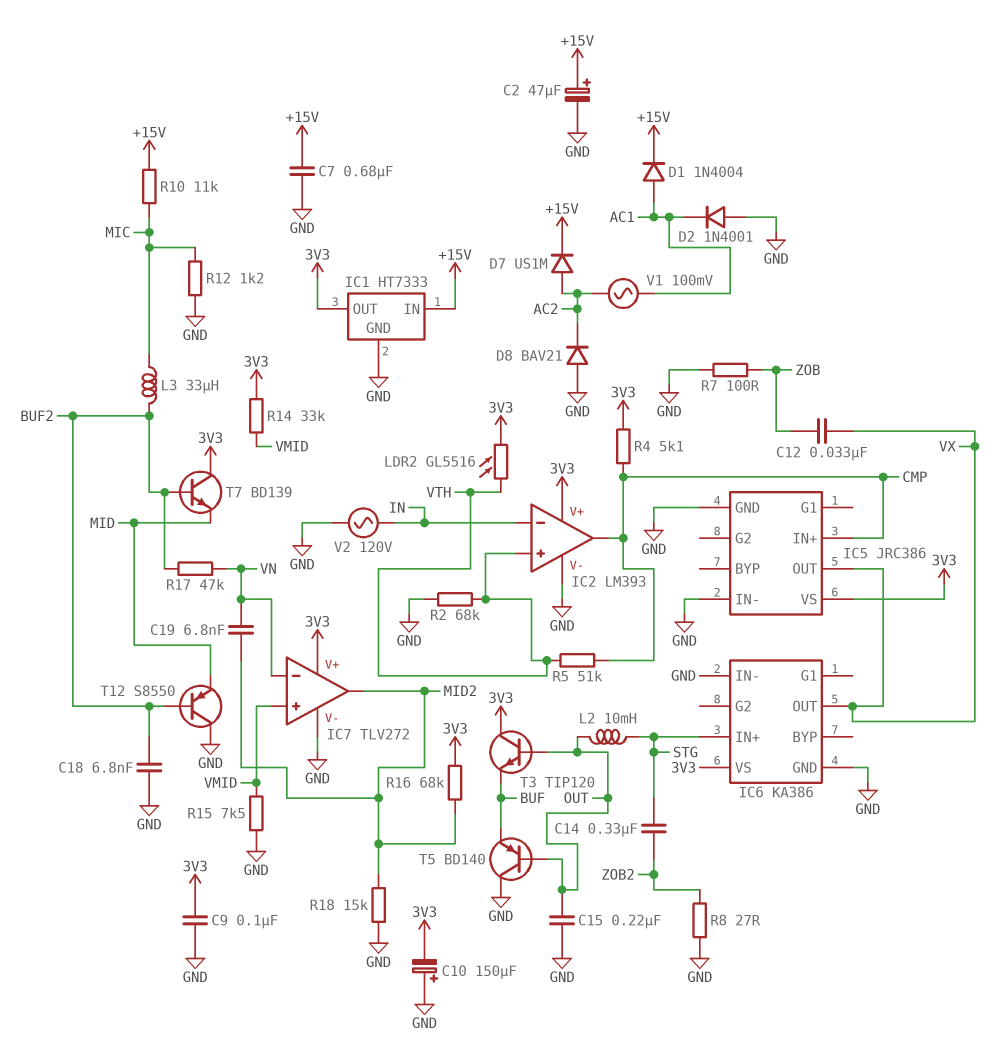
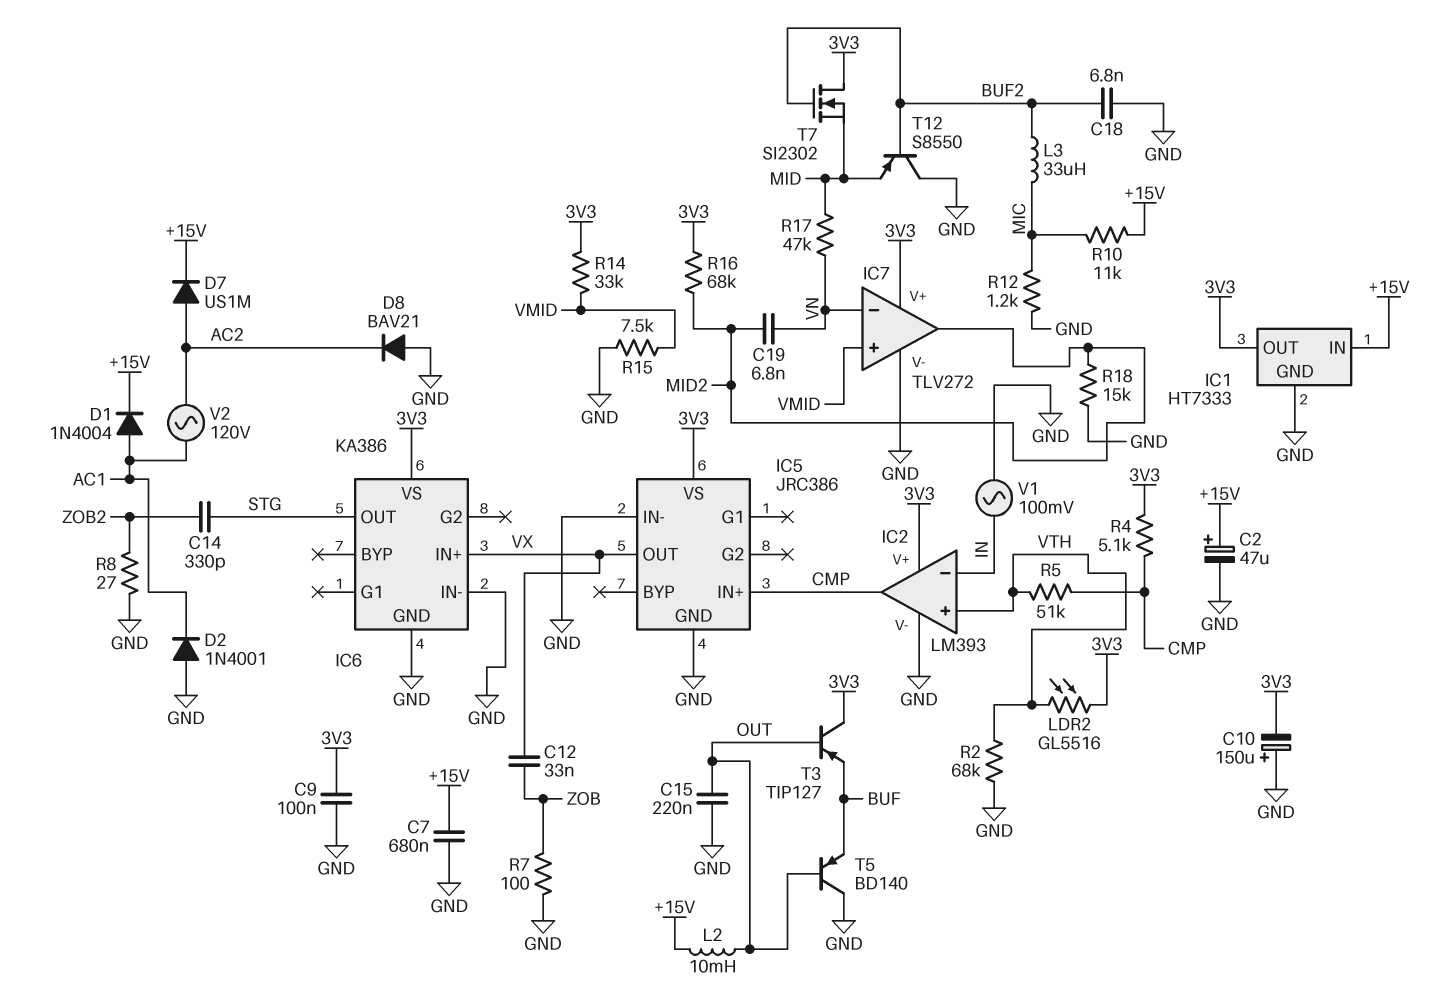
C14: 330nF (STG, ZOB2) -> 330pF (STG, ZOB2)
IC6 pin IN+: STG -> VX
IC6 pin OUT: VX -> STG
L2: 10mH (OUT, STG) -> 10mH (+15V, OUT)
R17: 47k (BUF2, VN) -> 47k (MID, VN)
T3: NPN TIP120 (B OUT, C 3V3, E BUF) -> PNP TIP127 (B OUT, C 3V3, E BUF)
T7: NPN BD139 (B BUF2, C 3V3, E MID) -> NMOS SI2302 (G BUF2, D 3V3, S MID)
V1: AC 100mV (AC1, AC2) -> AC 100mV (GND, IN)
V2: AC 120V (GND, IN) -> AC 120V (AC1, AC2)

